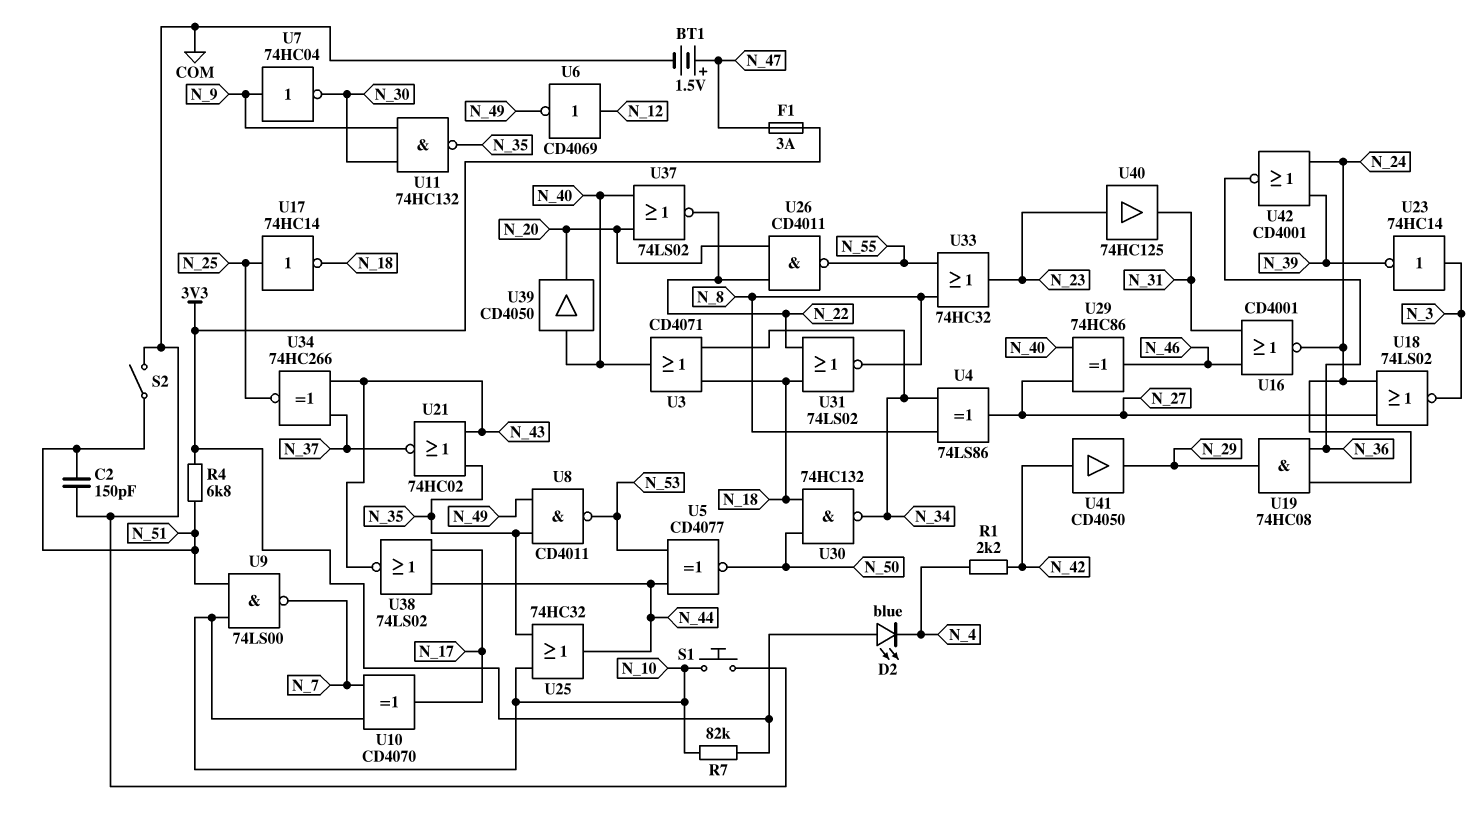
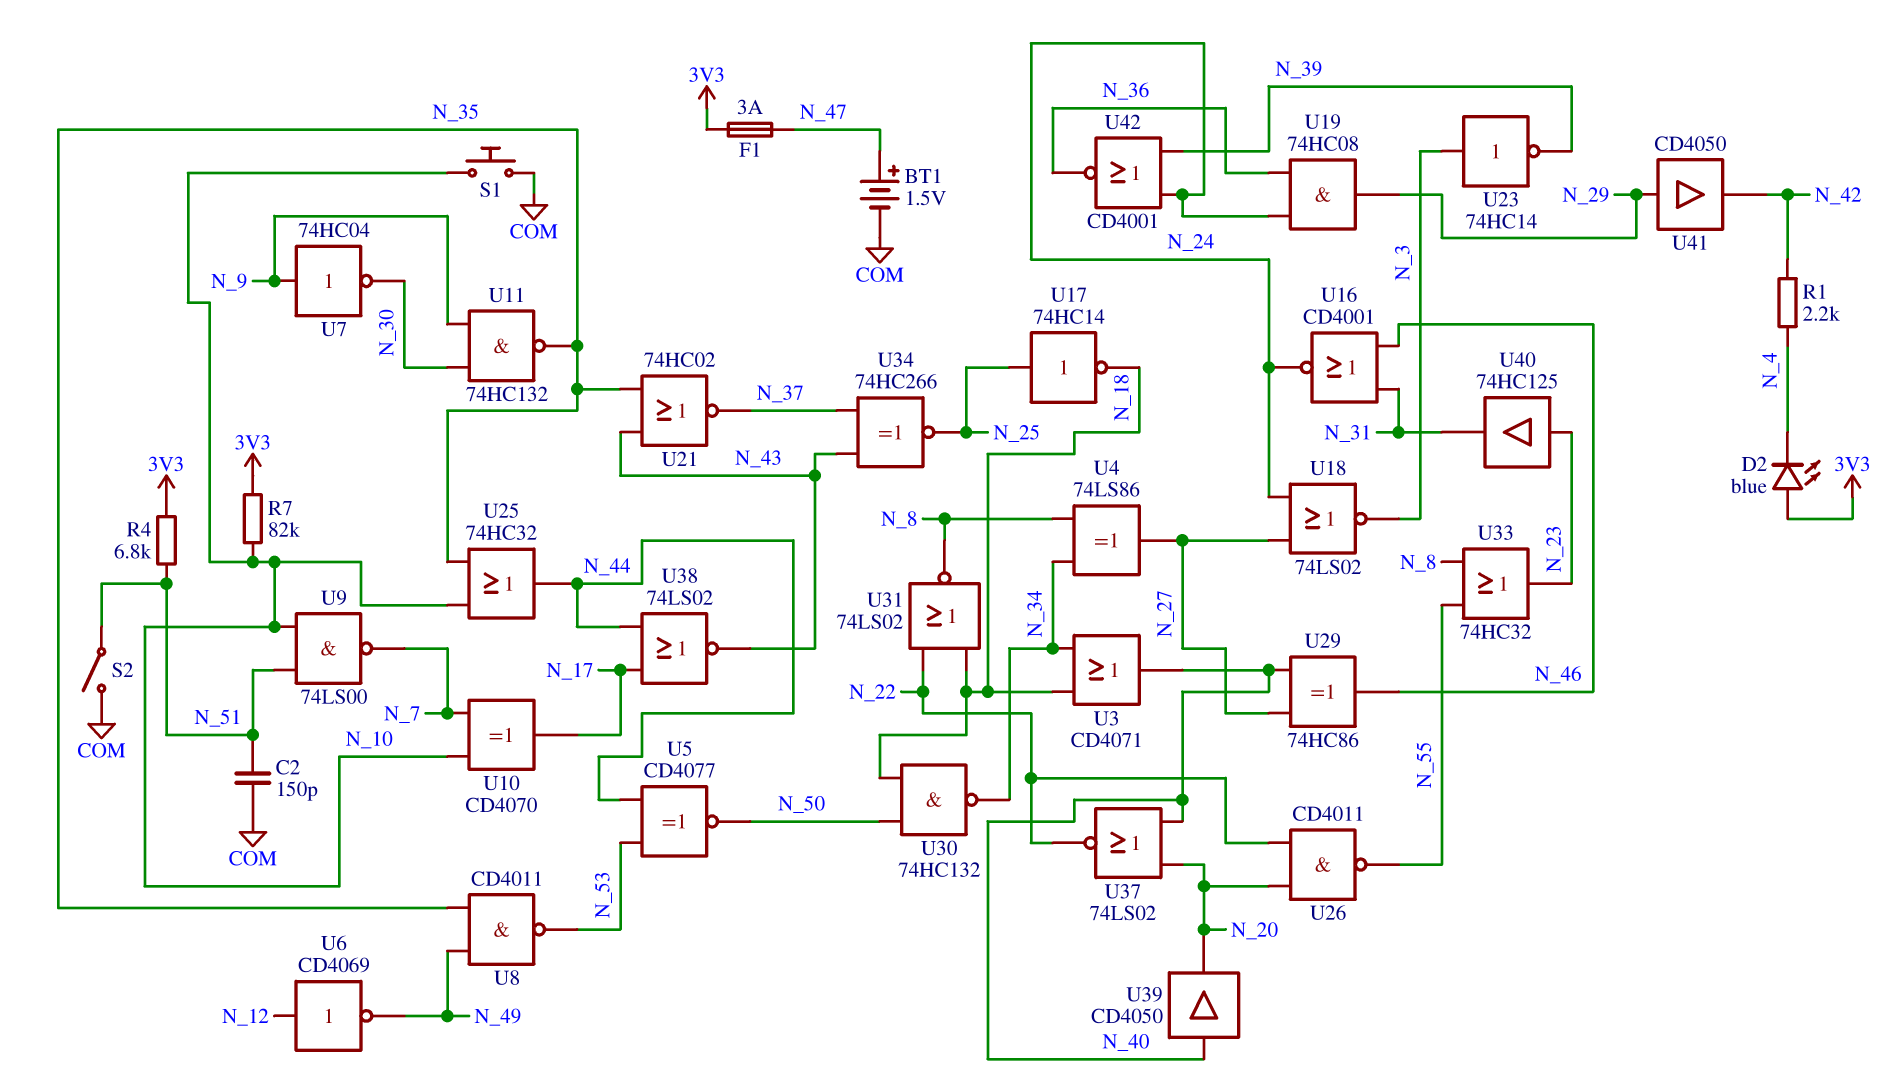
U41: buffer CD4050 (in N_42, out N_29) -> buffer CD4050 (in N_29, out N_42)

